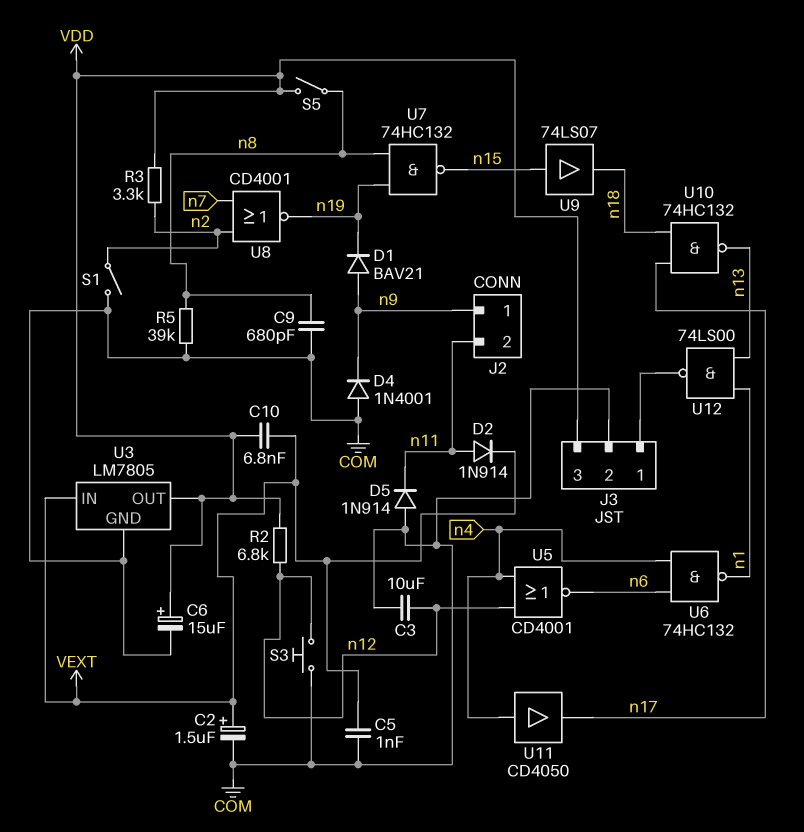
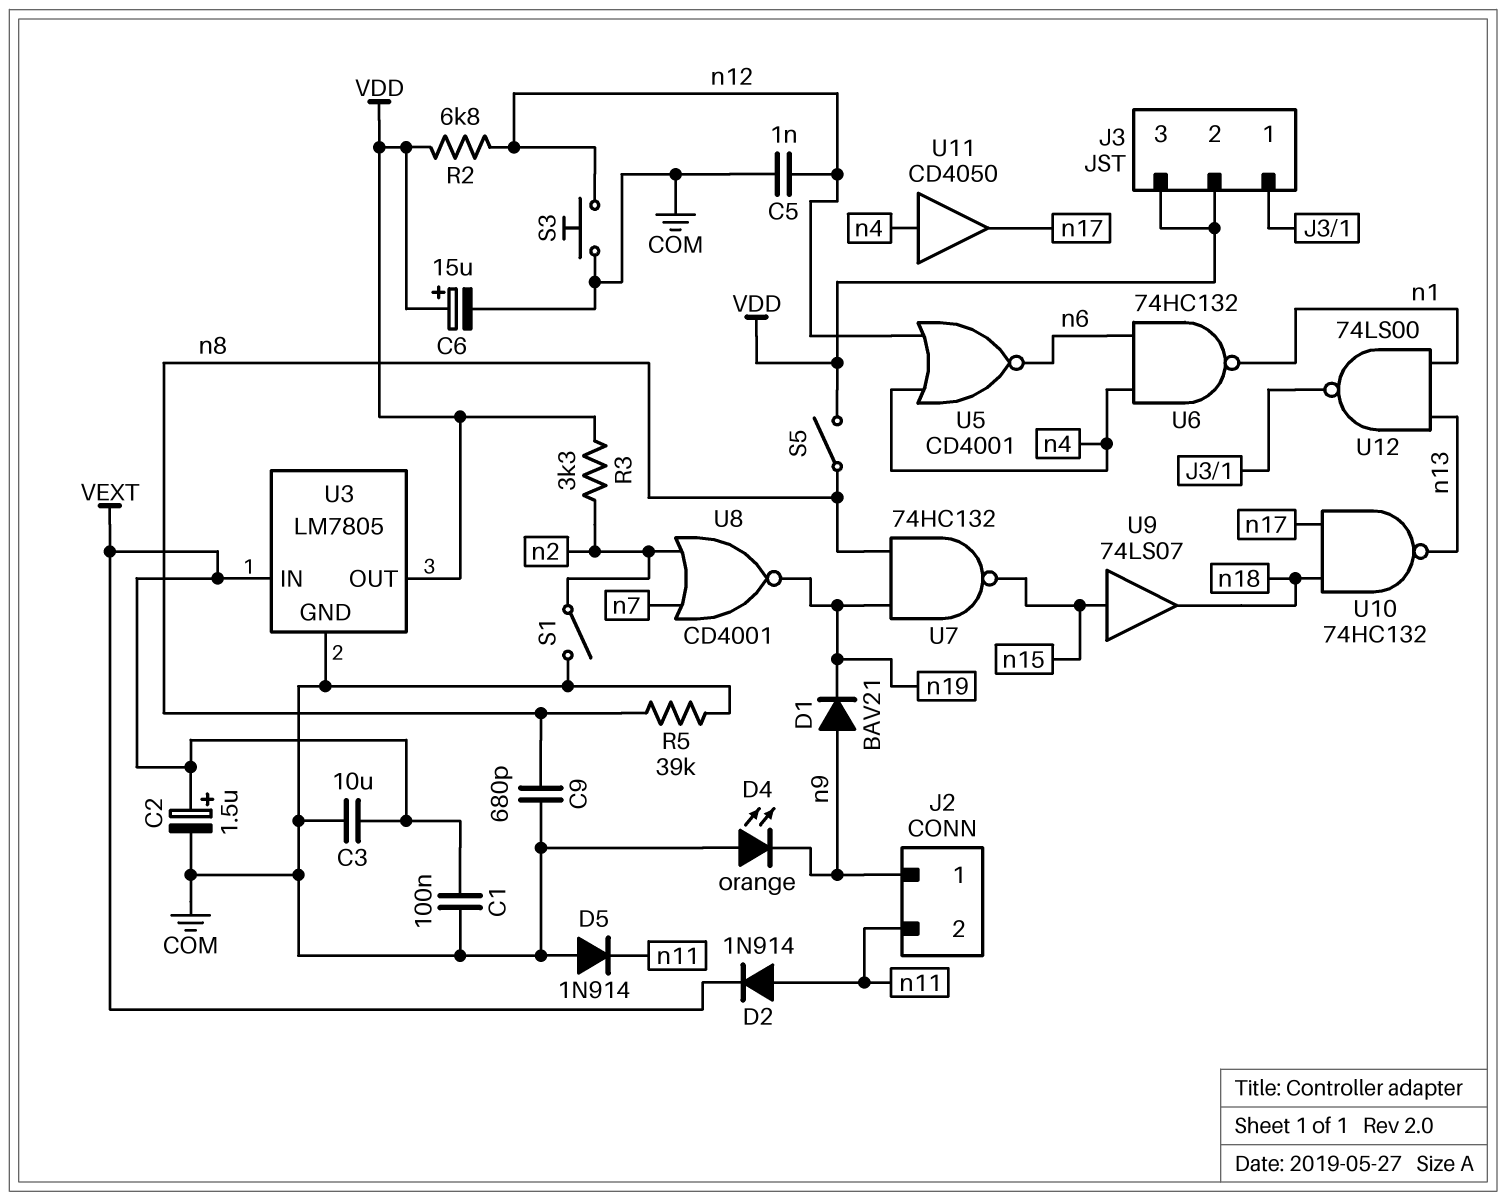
C1: none -> 100nF (COM, VEXT)
C3: 10uF (COM, n12) -> 10uF (COM, VEXT)
C5: 1nF (COM, VEXT) -> 1nF (COM, n12)
C10: 6.8nF (VDD, VEXT) -> none
D4: diode 1N4001 (A COM, K n9) -> LED orange (A COM, K n9)
J3 pin 2: COM -> VDD

